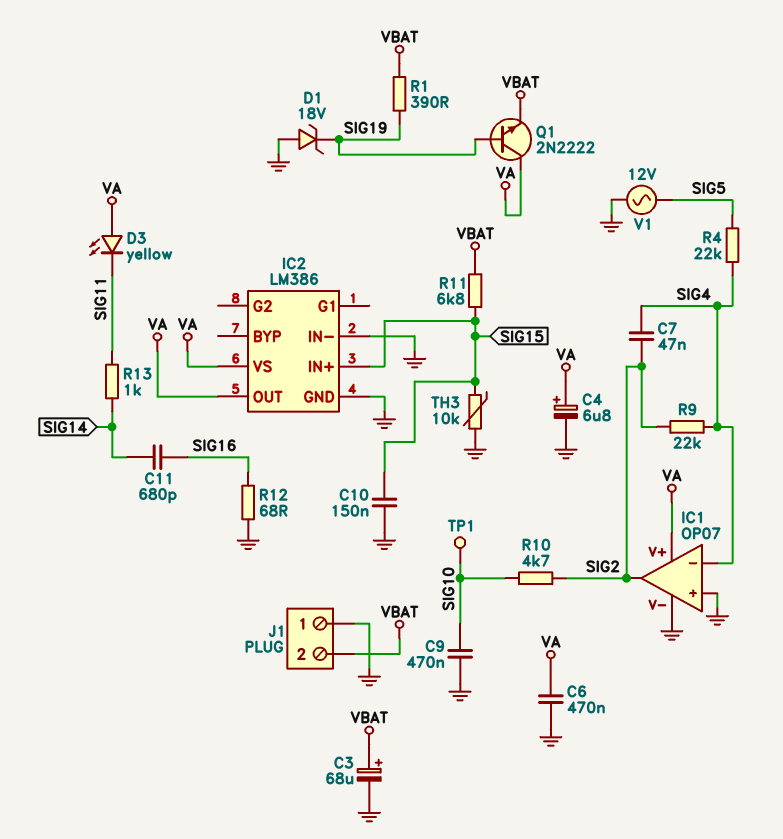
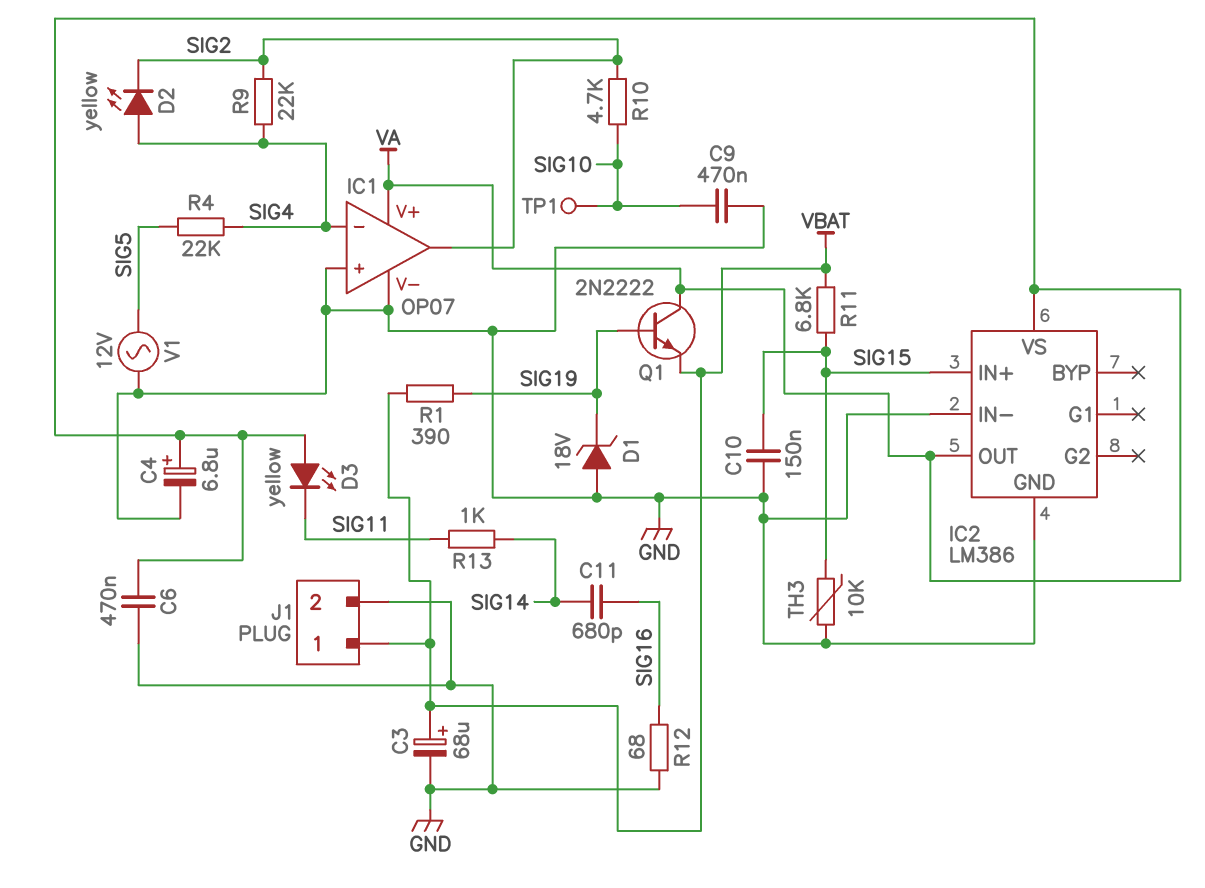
C7: 47nF (SIG2, SIG4) -> none
D2: none -> LED yellow (A SIG4, K SIG2)
J1 pin 1: GND -> VBAT
J1 pin 2: VBAT -> GND

